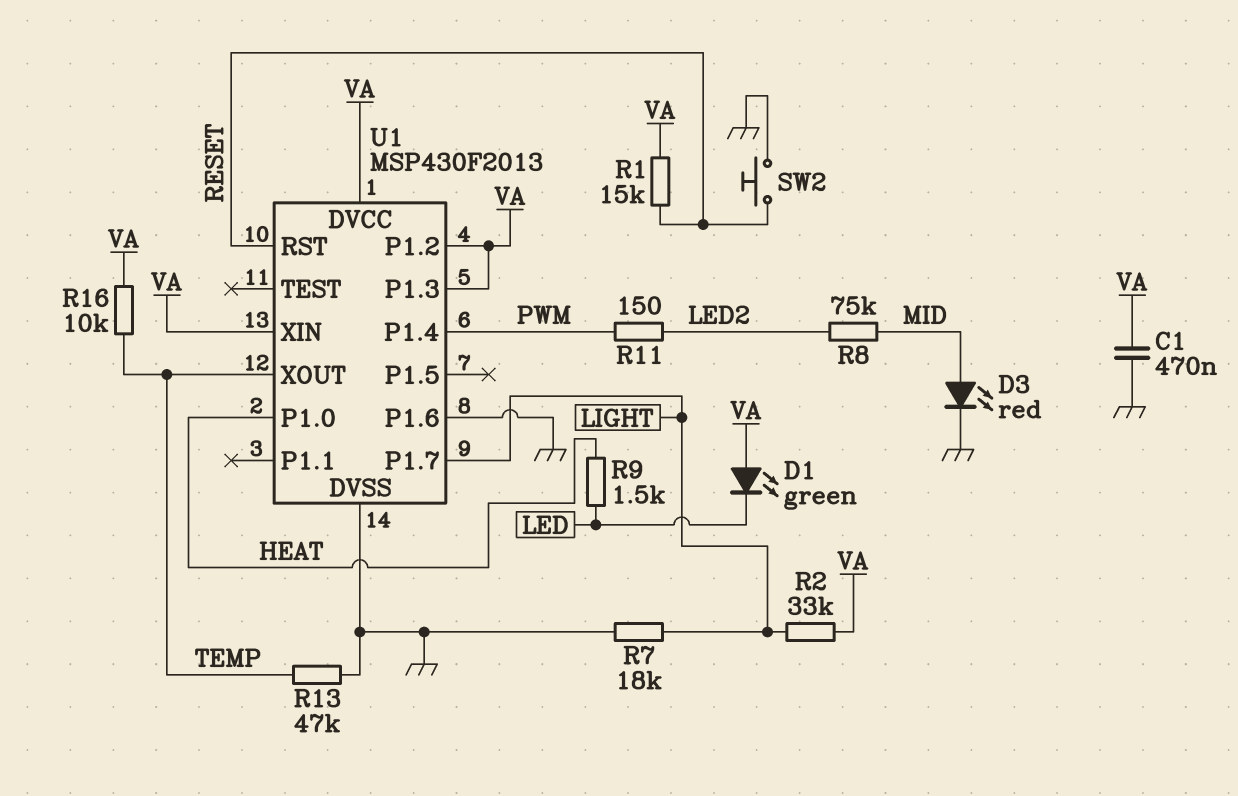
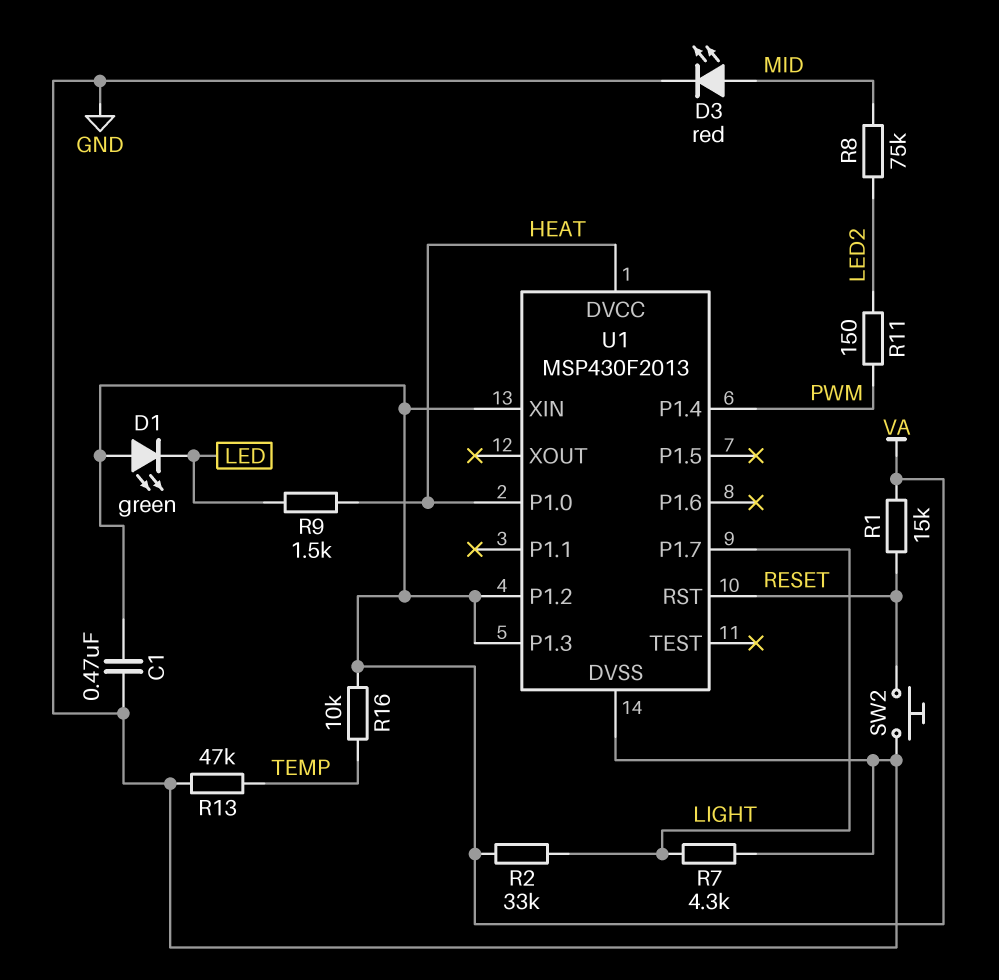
R7: 18k (GND, LIGHT) -> 4.3k (GND, LIGHT)
U1 pin DVCC: VA -> HEAT
U1 pin P1.6: GND -> none
U1 pin XOUT: TEMP -> none

